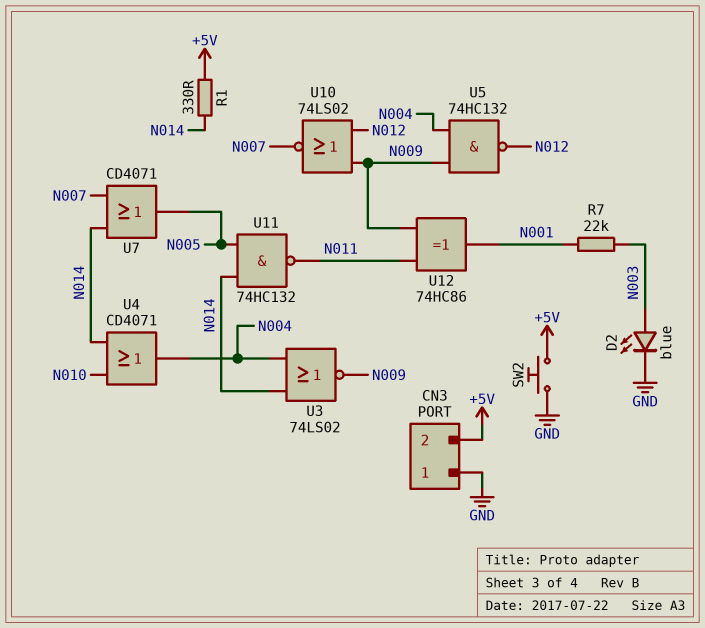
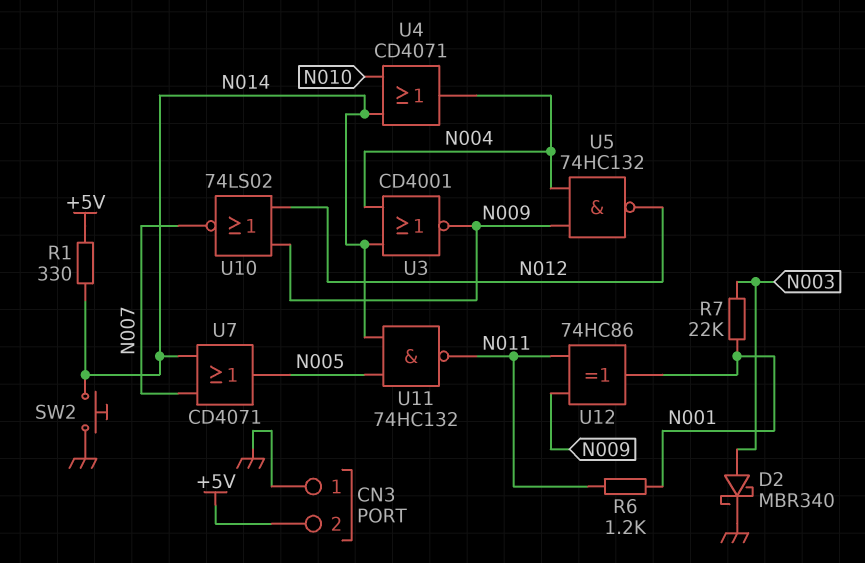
D2: LED blue (A N003, K GND) -> schottky MBR340 (A N003, K GND)
R6: none -> 1.2k (N001, N011)
SW2: button (+5V, GND) -> button (GND, N014)
U3: NOR 74LS02 (in N004, in N014, out N009) -> NOR CD4001 (in N004, in N014, out N009)

